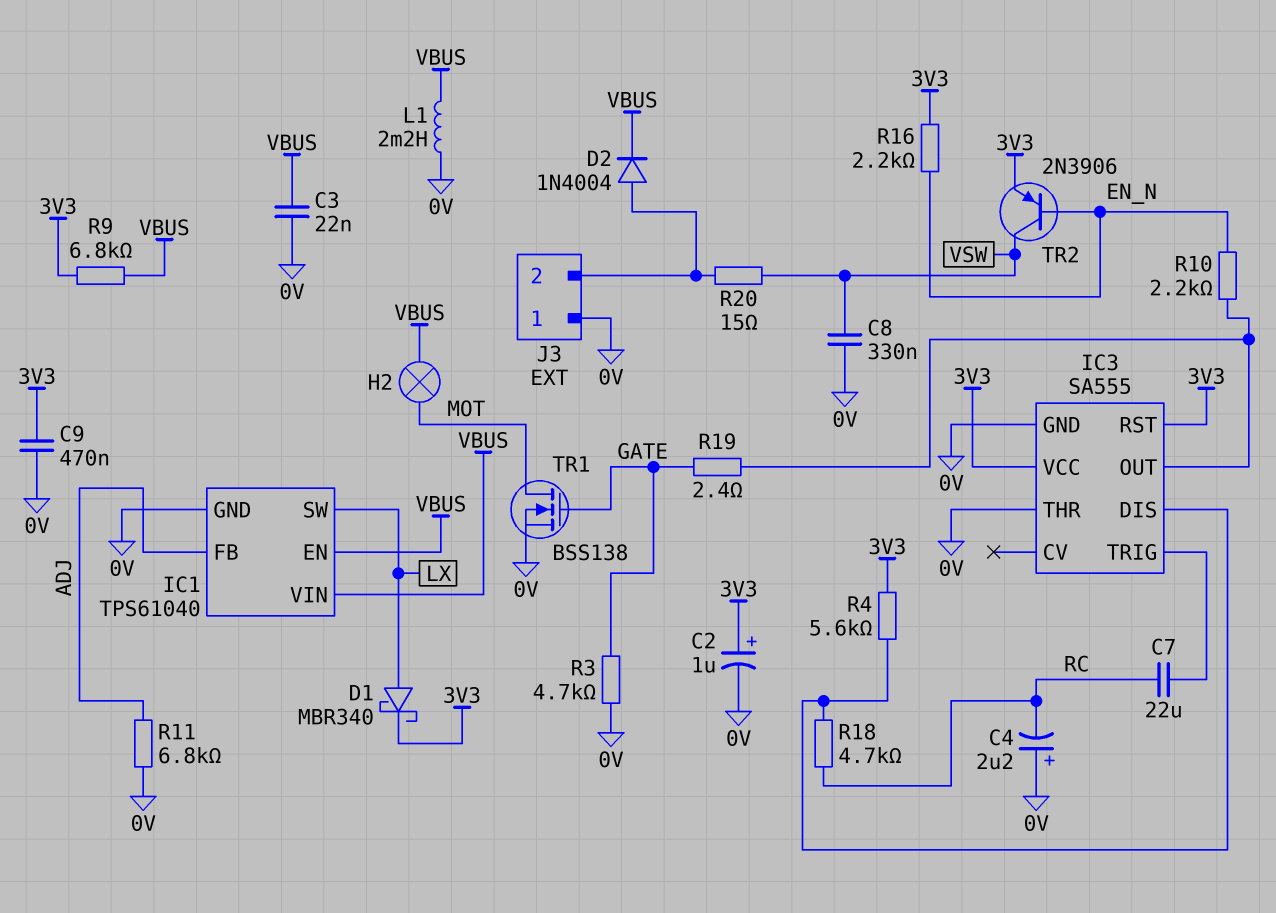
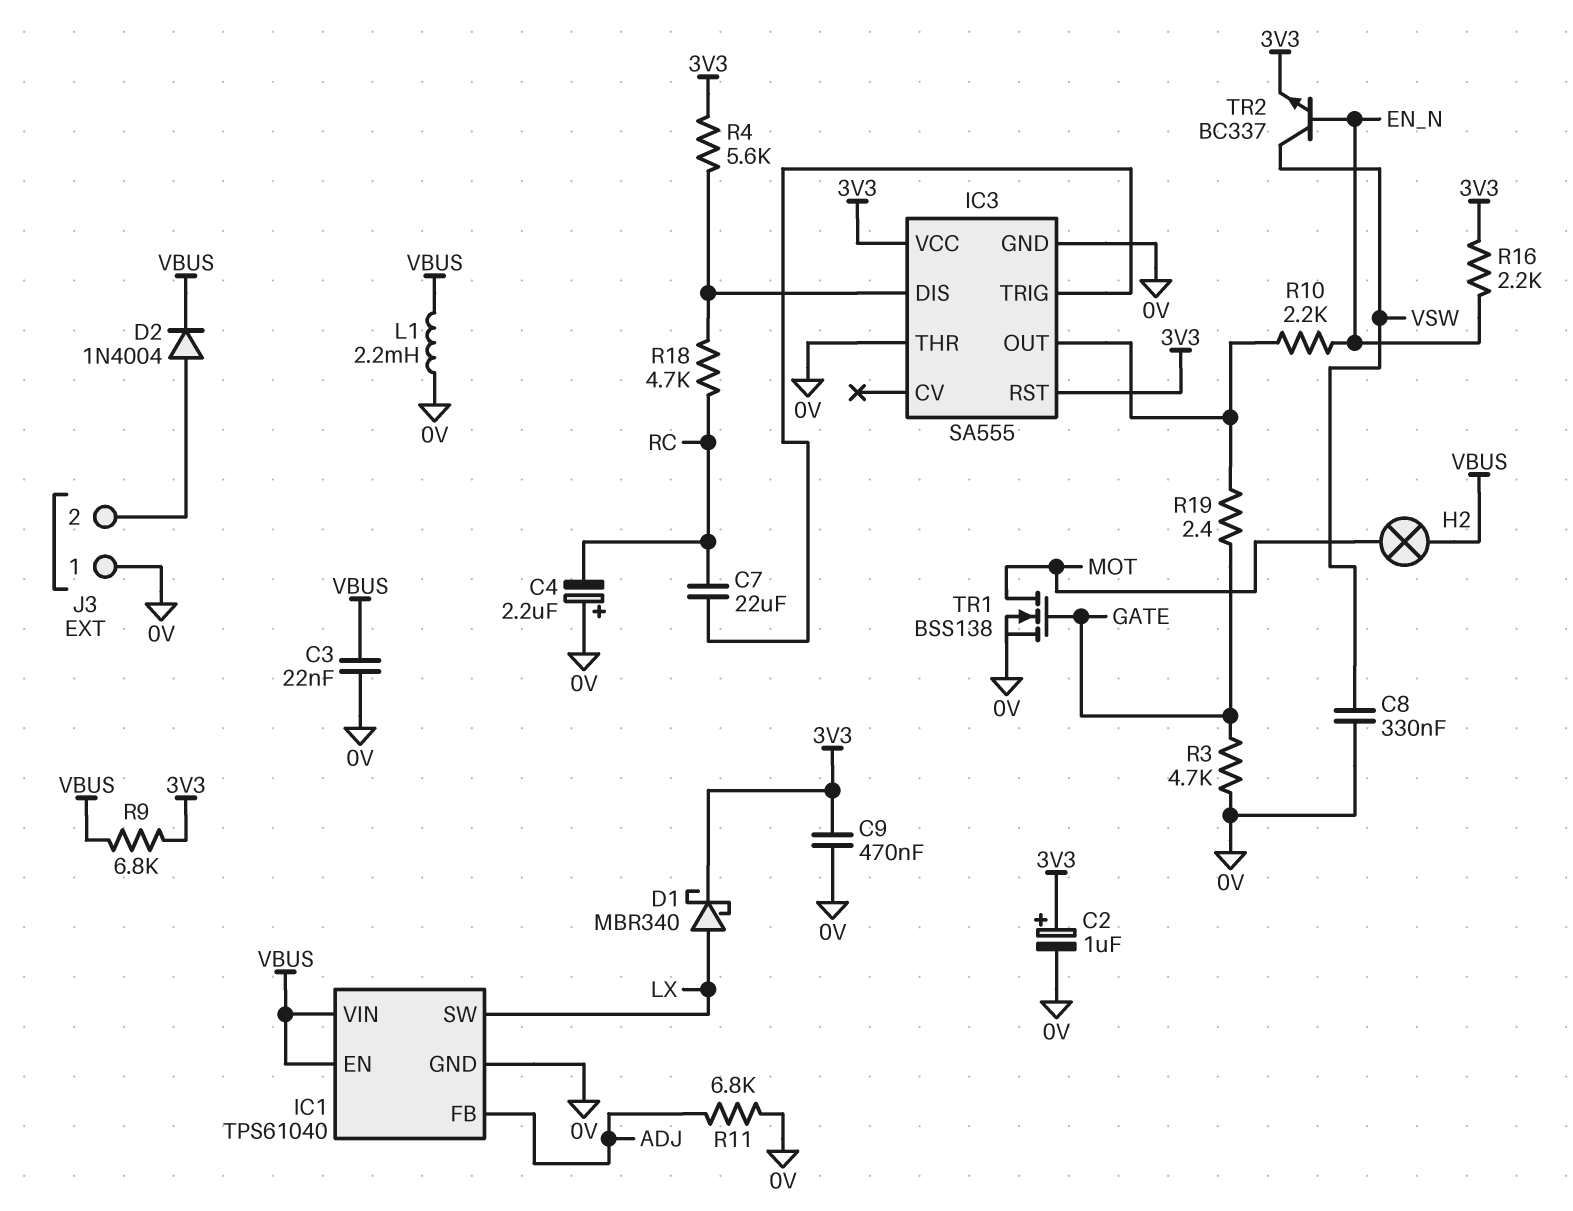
R20: 15 (J3/2, VSW) -> none
TR2: PNP 2N3906 (B EN_N, C VSW, E 3V3) -> NPN BC337 (B EN_N, C VSW, E 3V3)

